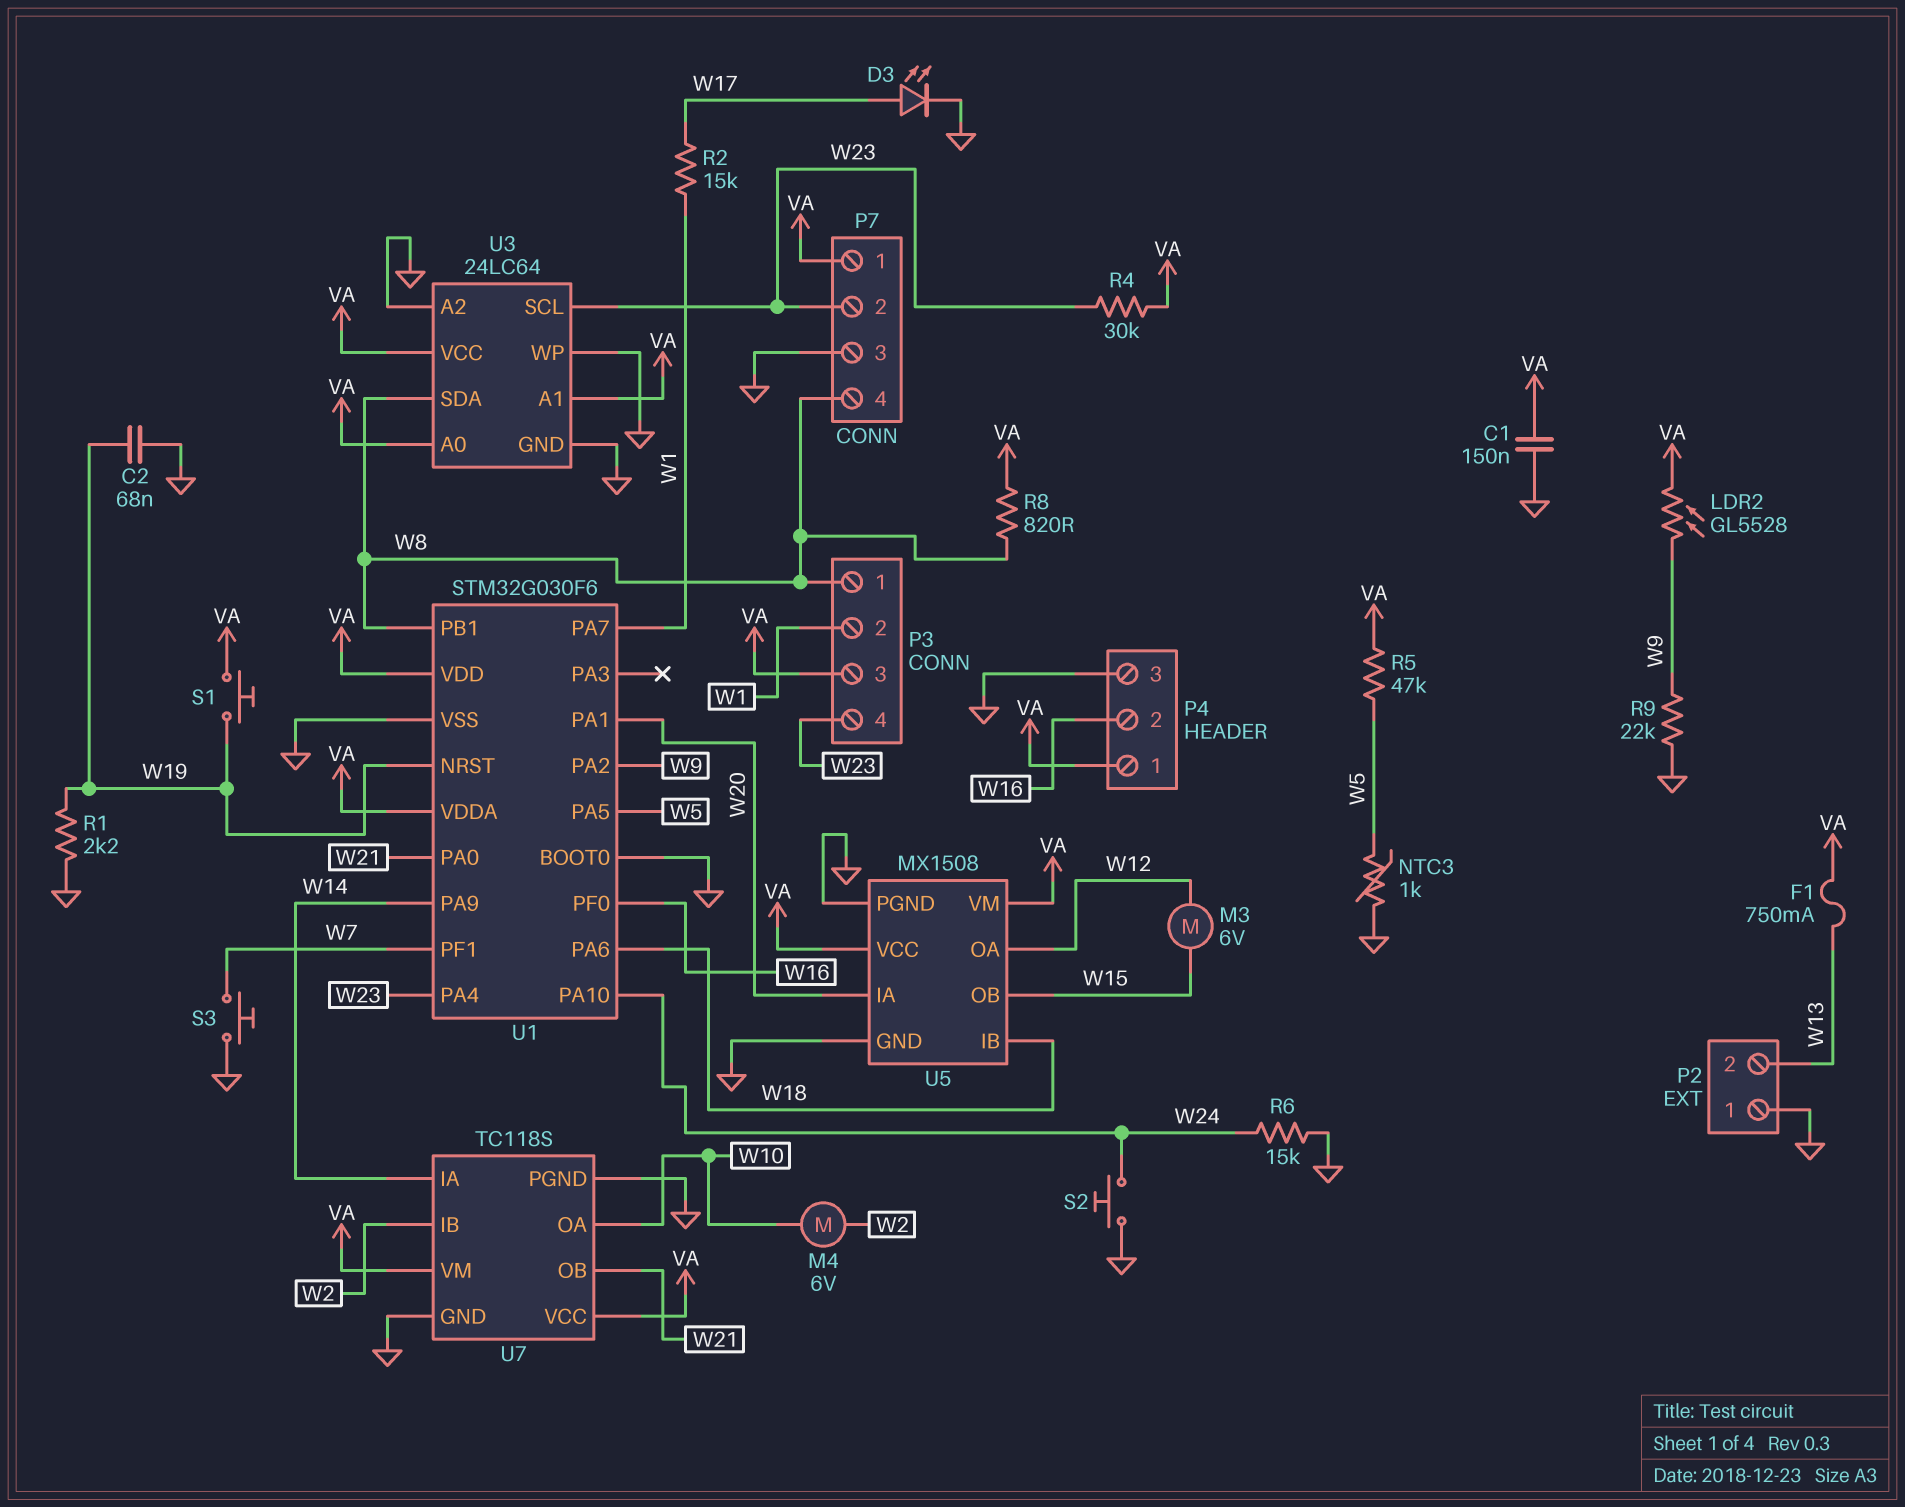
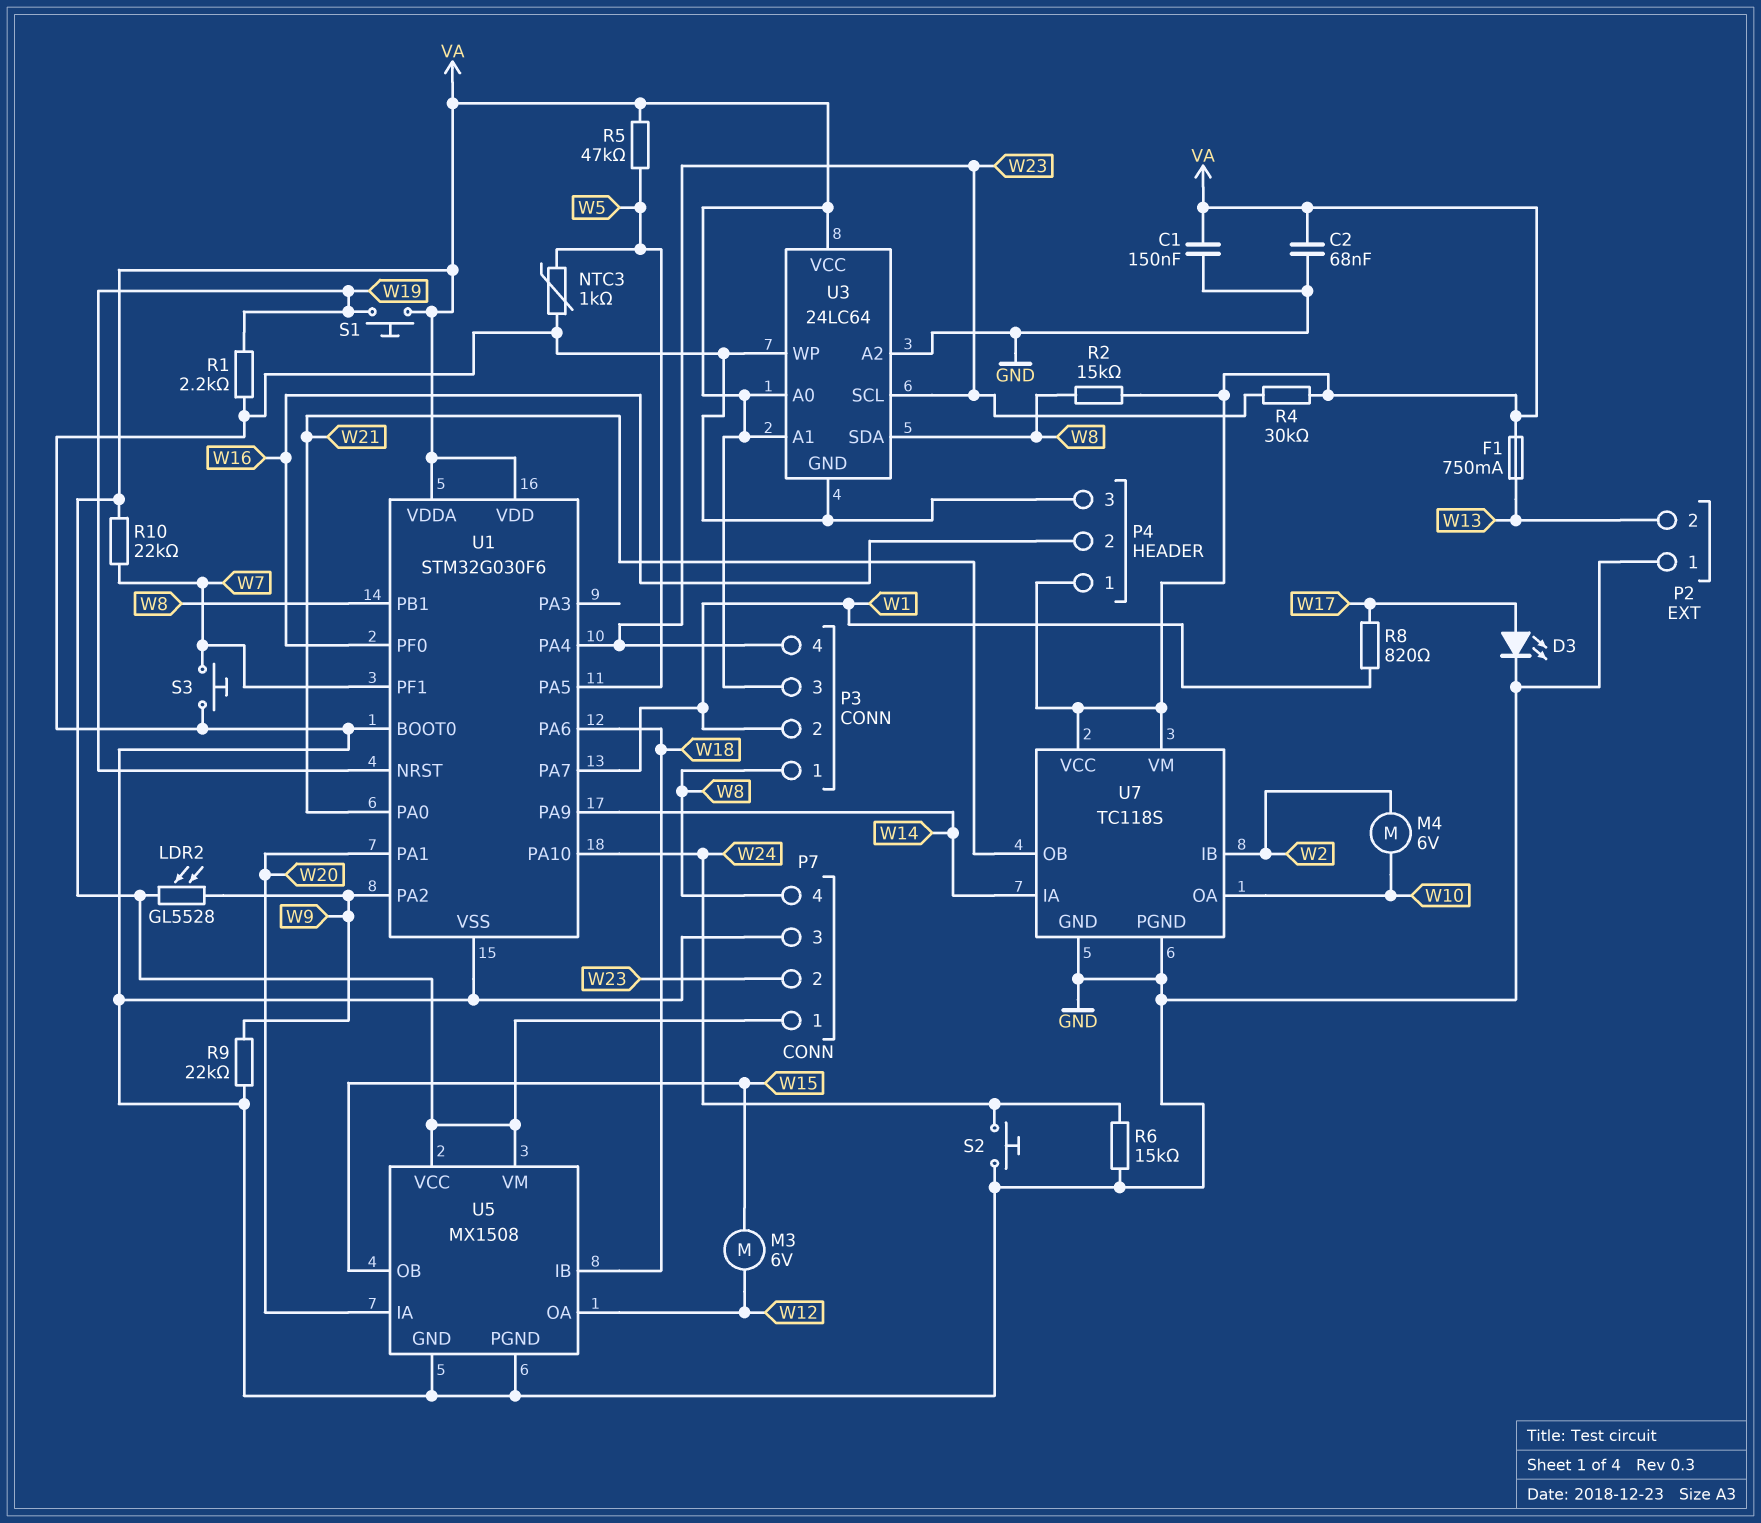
C2: 68nF (GND, W19) -> 68nF (GND, VA)
R2: 15k (W1, W17) -> 15k (VA, W8)
R8: 820 (VA, W8) -> 820 (W1, W17)
R10: none -> 22k (VA, W7)

